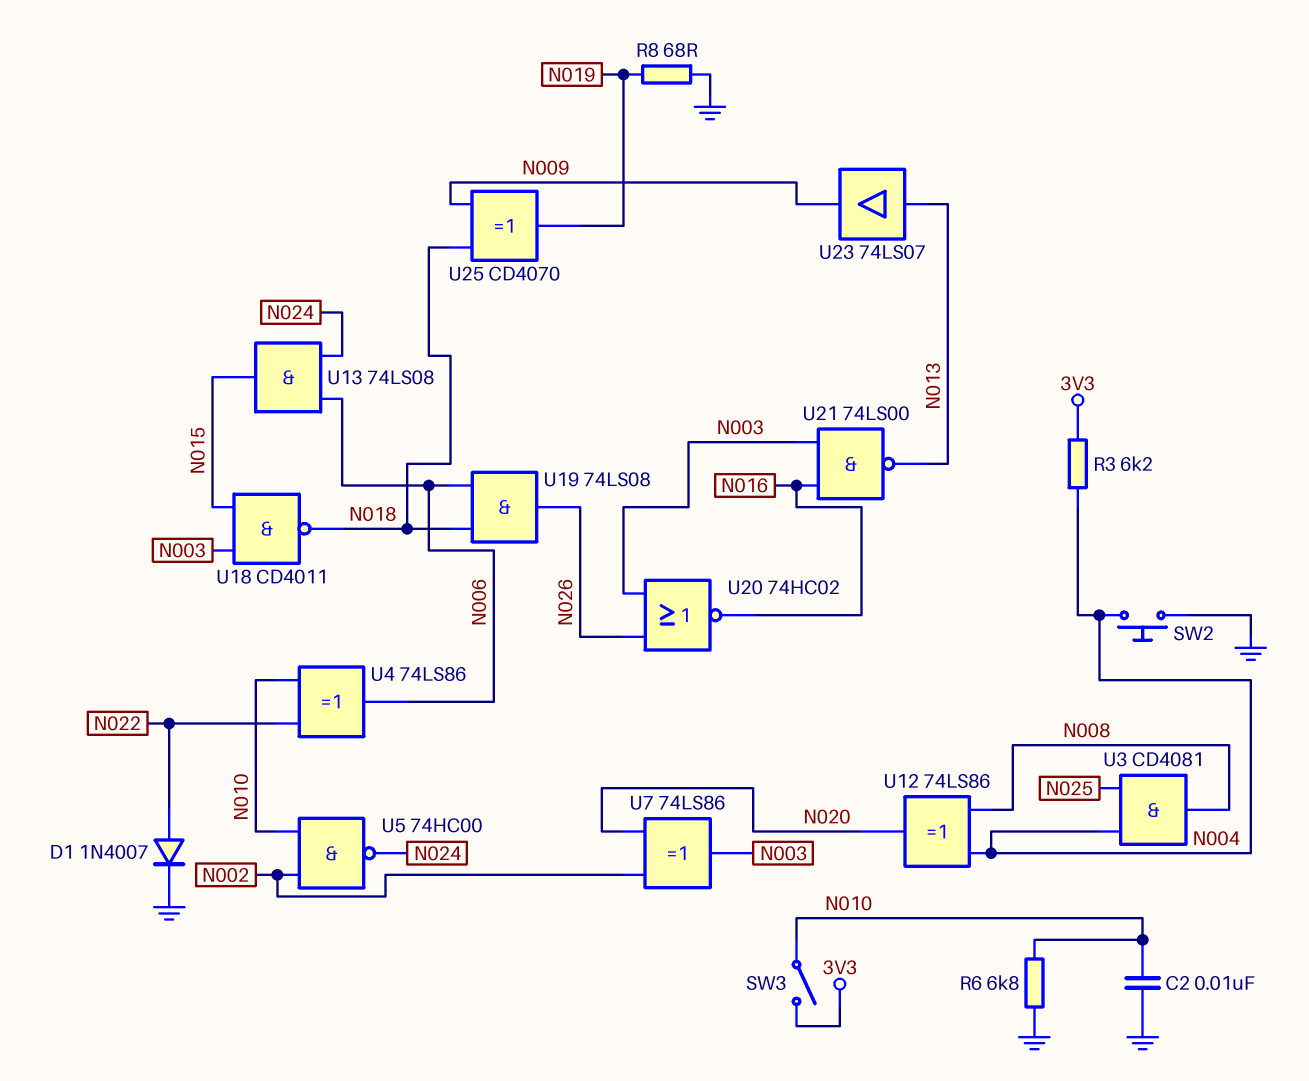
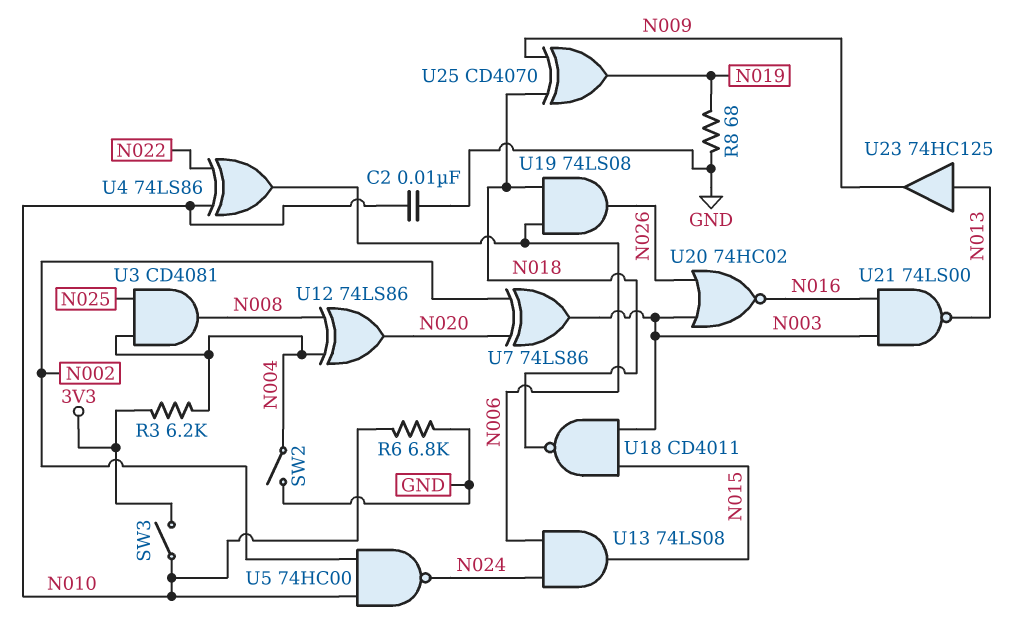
D1: diode 1N4007 (A N022, K GND) -> none
SW2: button (GND, N004) -> switch (GND, N004)
U23: buffer 74LS07 (in N013, out N009) -> buffer 74HC125 (in N013, out N009)

